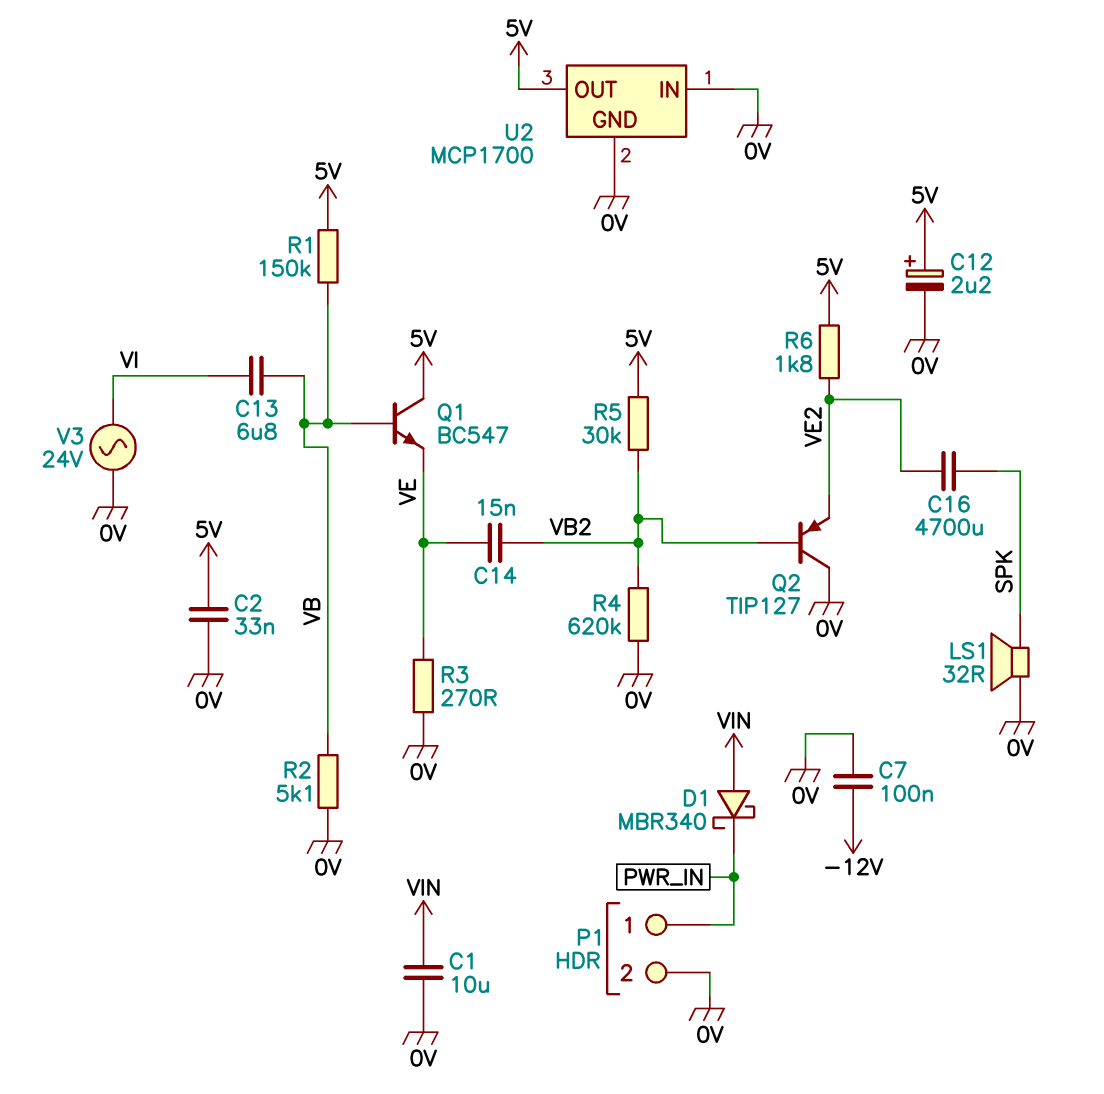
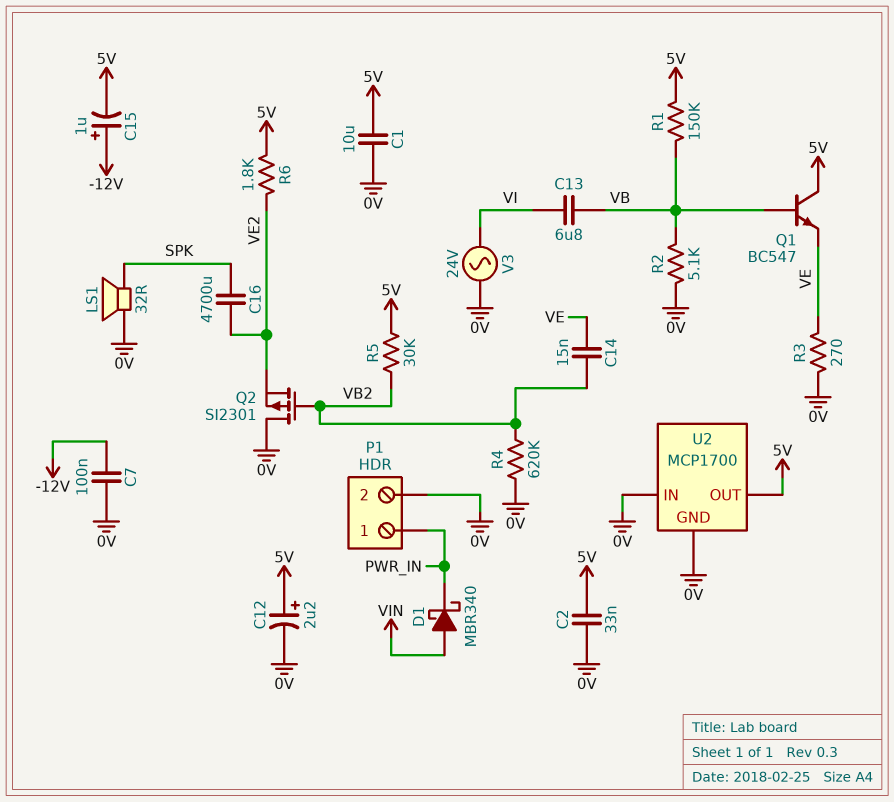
C1: 10uF (0V, VIN) -> 10uF (0V, 5V)
C15: none -> 1uF (plus -12V, minus 5V)
Q2: PNP TIP127 (B VB2, C 0V, E VE2) -> PMOS SI2301 (G VB2, D 0V, S VE2)

